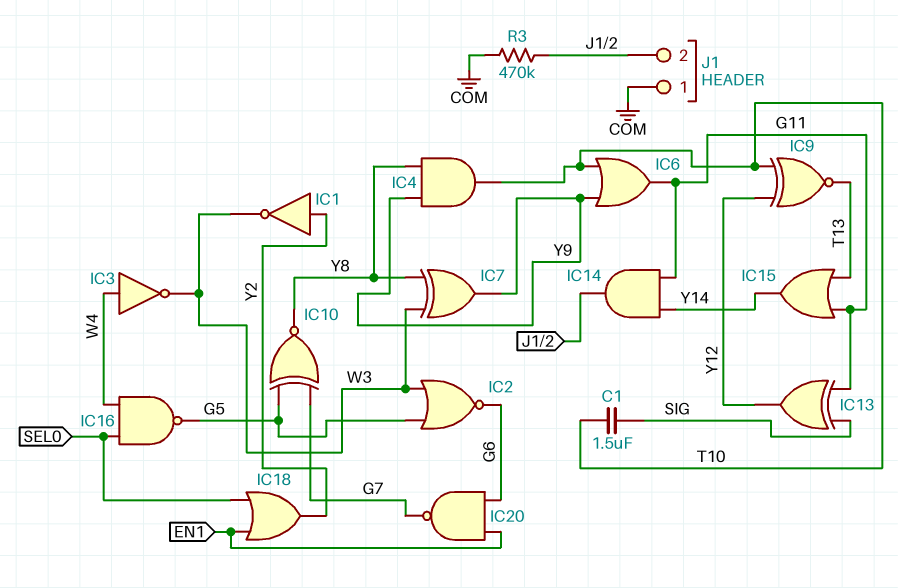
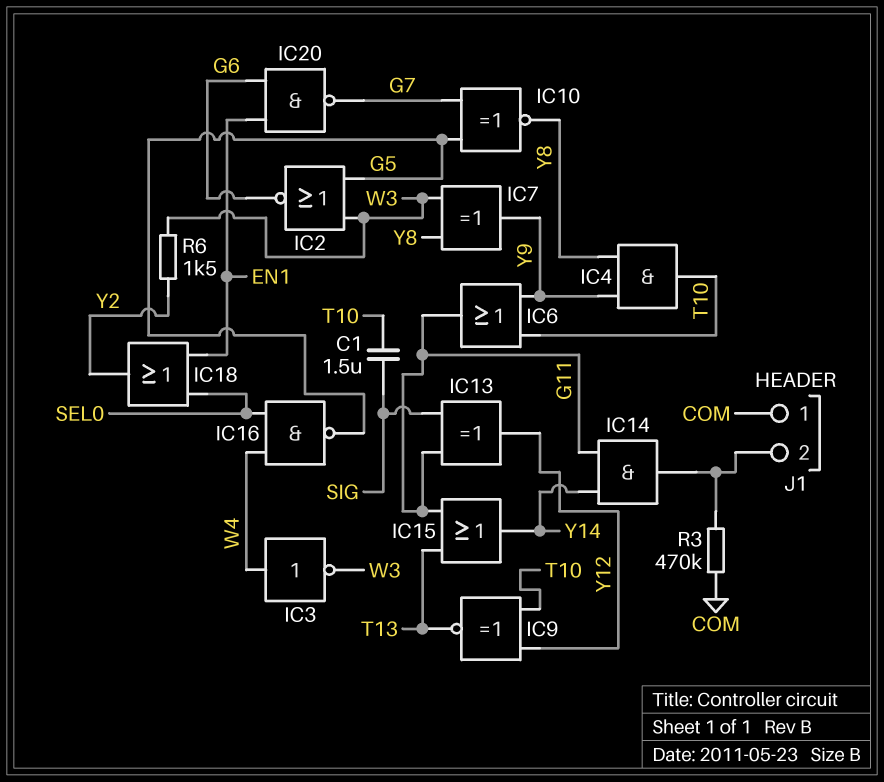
IC1: NOT (in Y2, out W3) -> none
R6: none -> 1.5k (W3, Y2)

